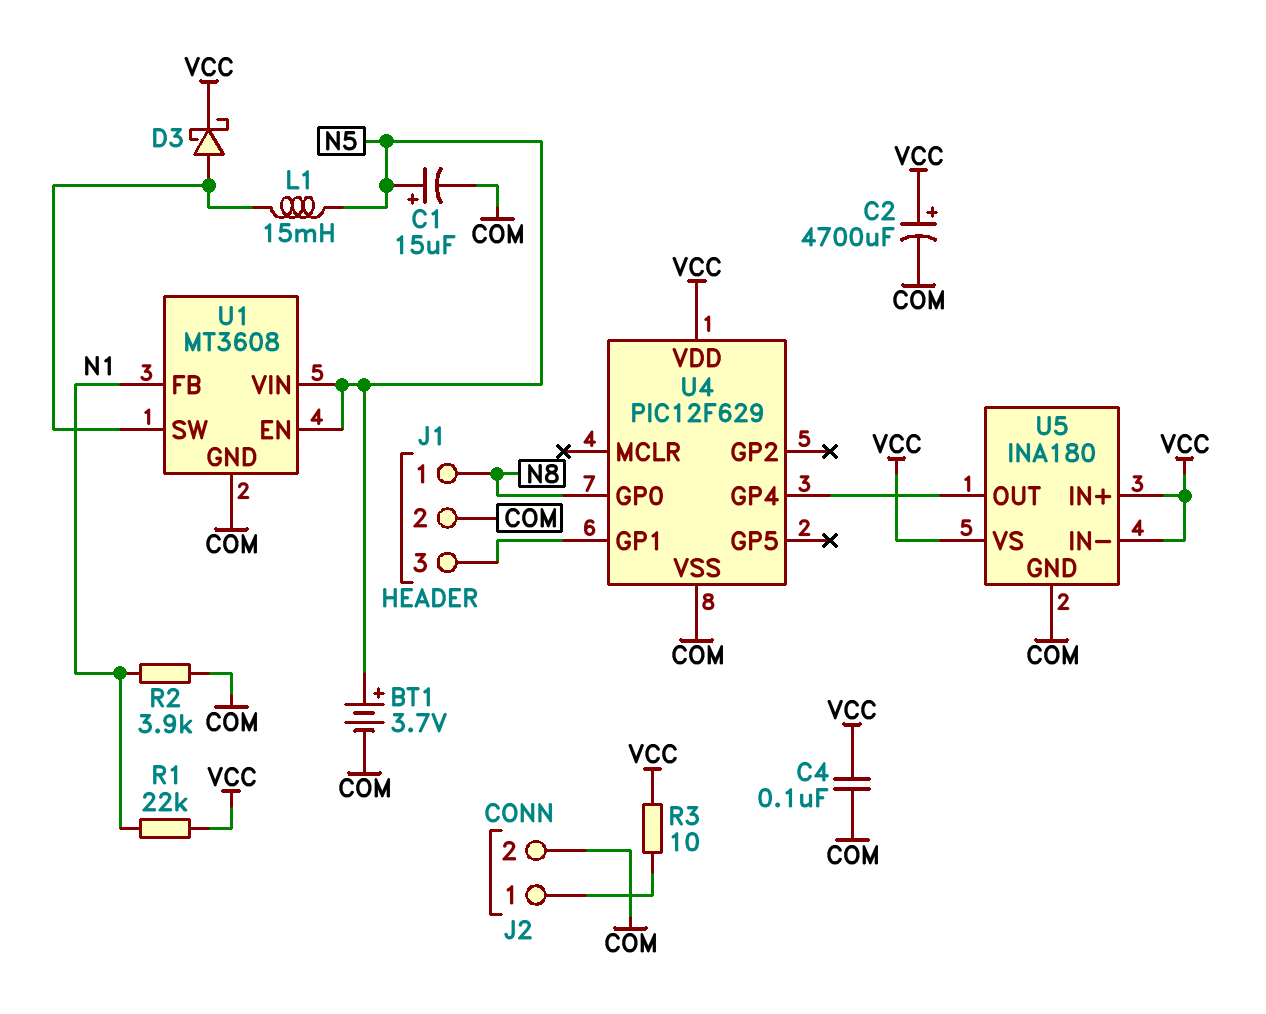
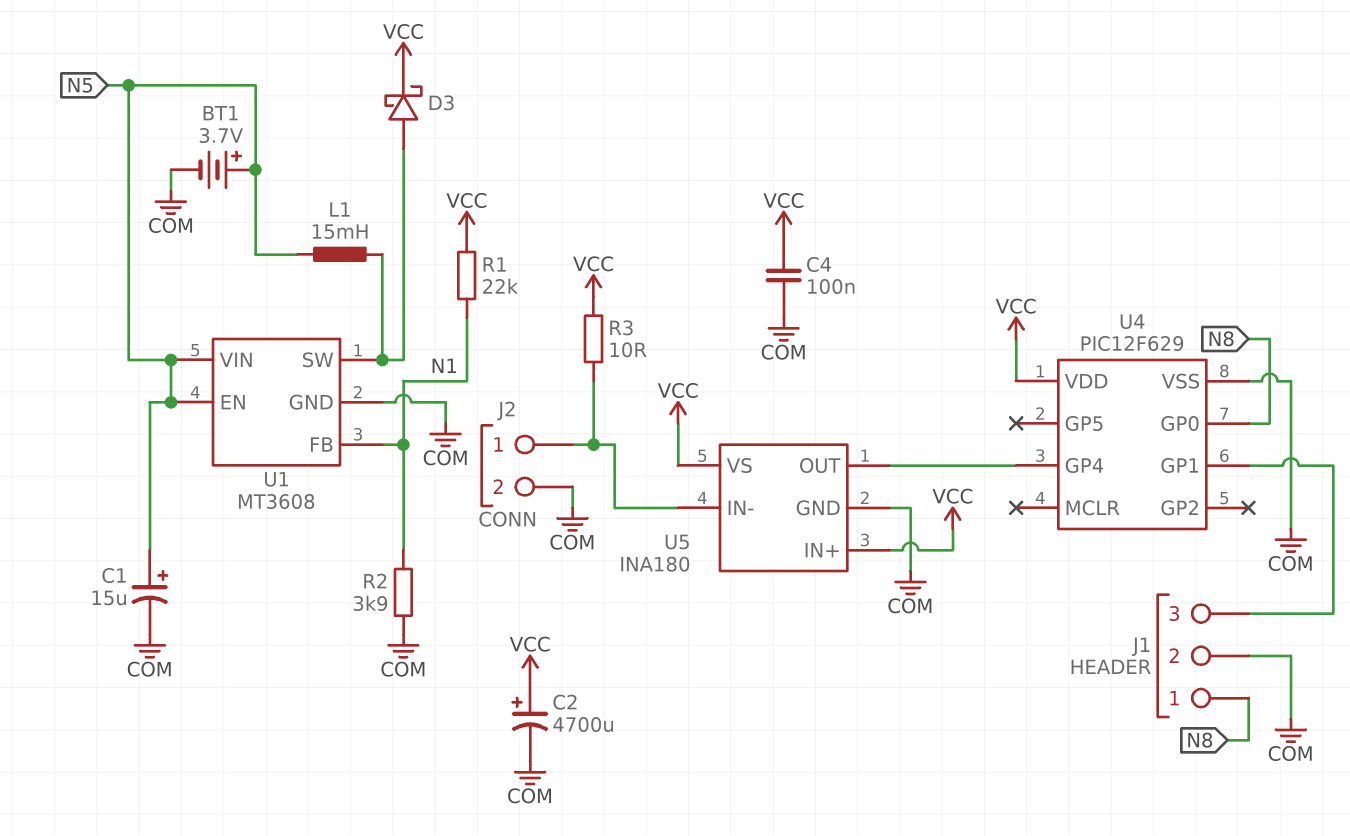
U5 pin IN-: VCC -> J2/1

